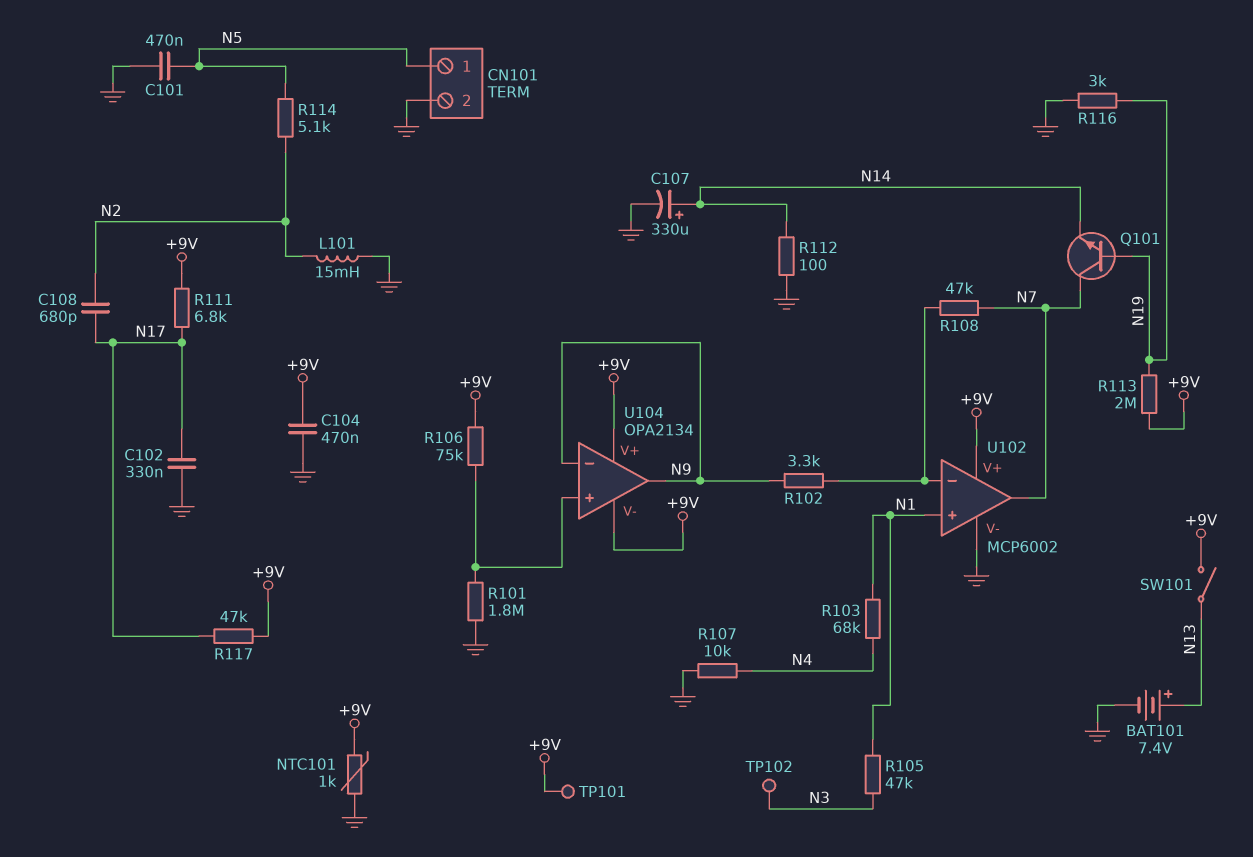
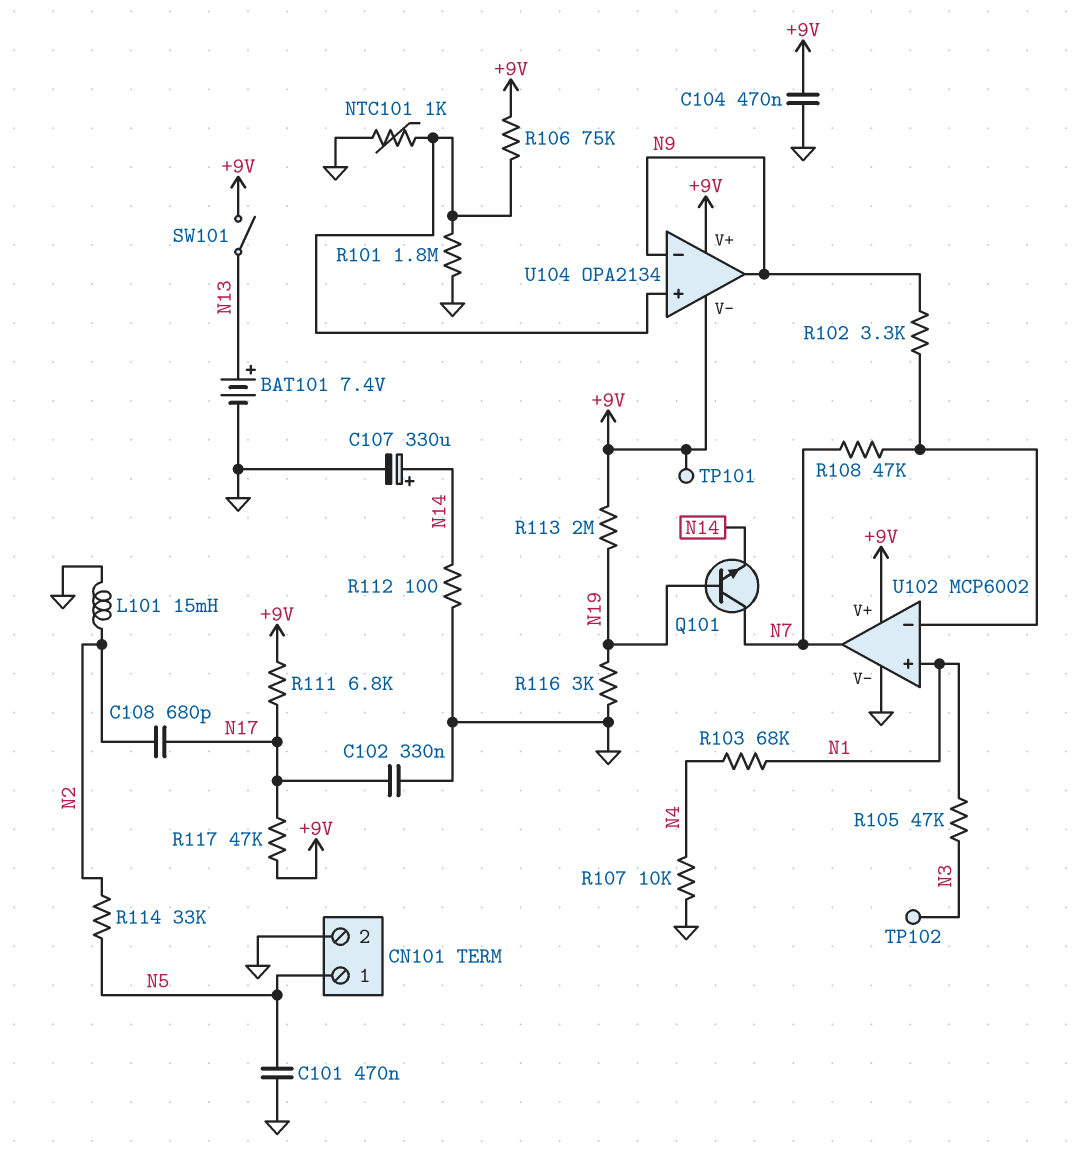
NTC101: 1k (+9V, GND) -> 1k (GND, U104/in+)
R114: 5.1k (N2, N5) -> 33k (N2, N5)

